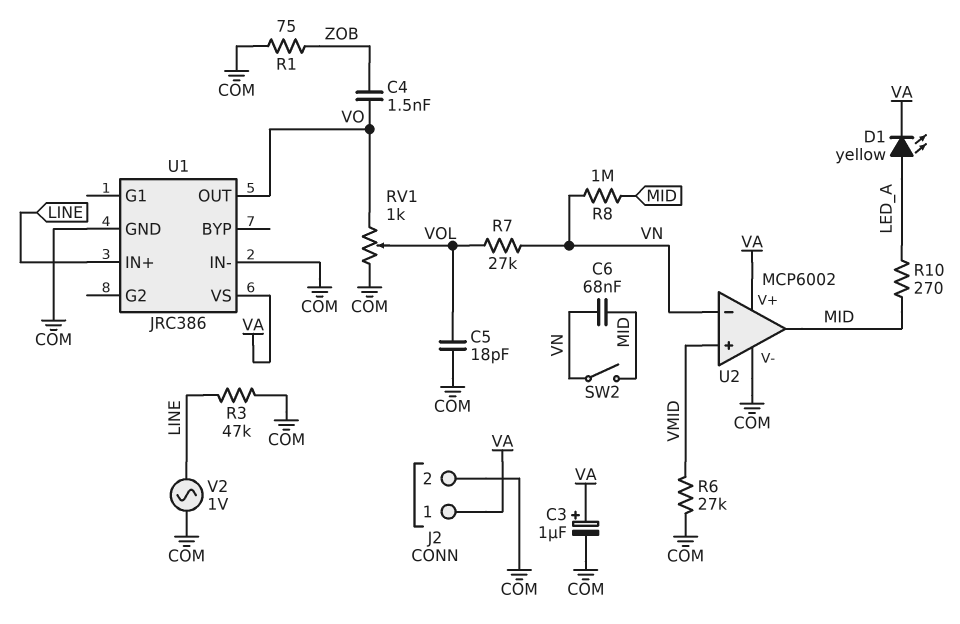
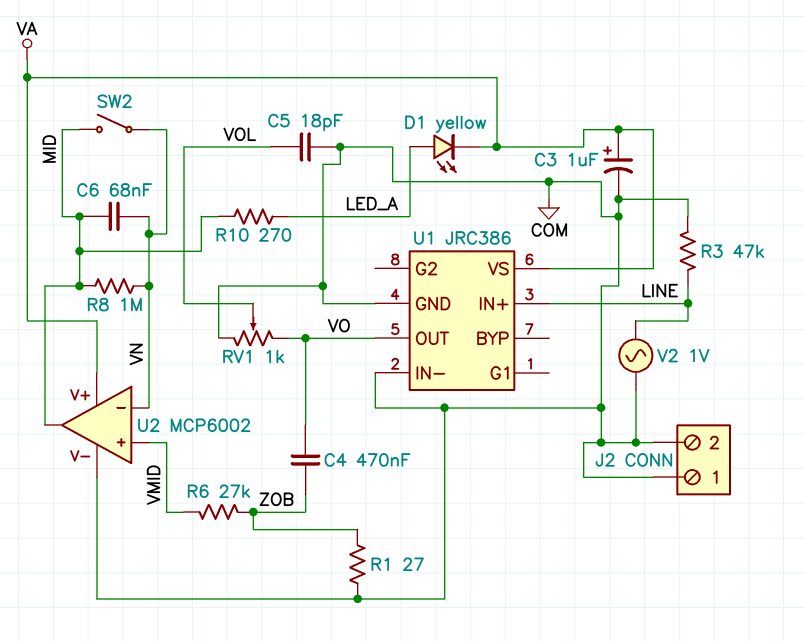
C4: 1.5nF (VO, ZOB) -> 470nF (VO, ZOB)
J2 pin 1: VA -> COM
R1: 75 (COM, ZOB) -> 27 (COM, ZOB)
R6: 27k (COM, VMID) -> 27k (VMID, ZOB)
R7: 27k (VN, VOL) -> none

